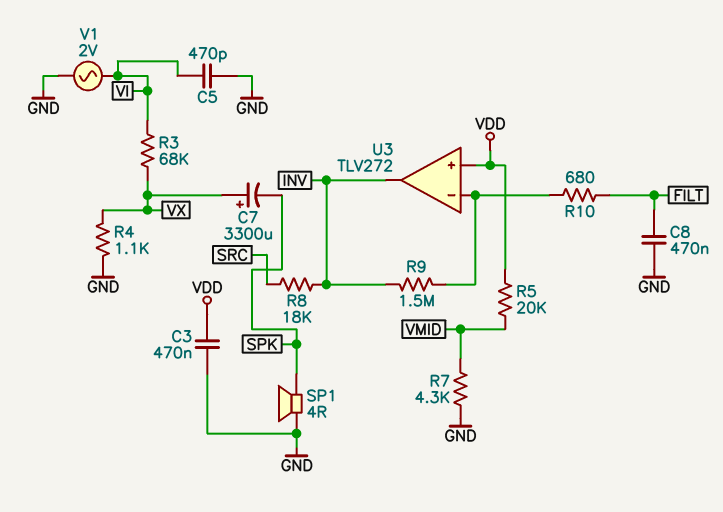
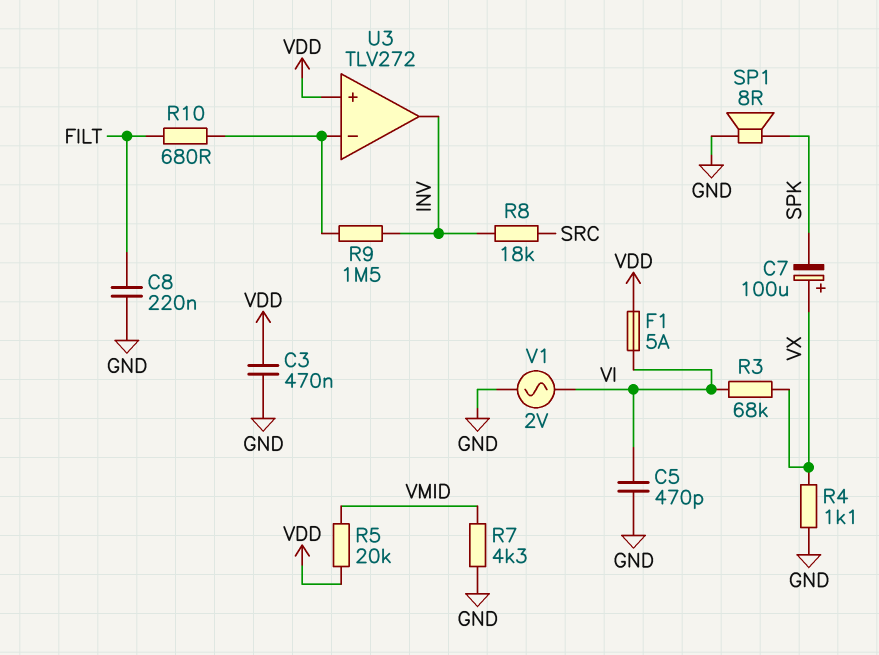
C7: 3300uF (plus VX, minus SPK) -> 100uF (plus VX, minus SPK)
C8: 470nF (FILT, GND) -> 220nF (FILT, GND)
F1: none -> 5A (VDD, VI)
SP1: speaker 4R (GND, SPK) -> speaker 8R (GND, SPK)

